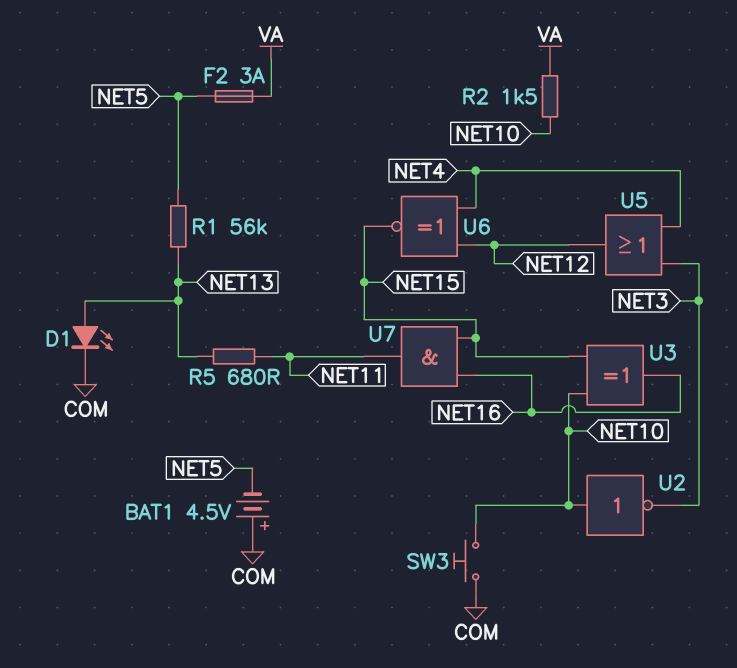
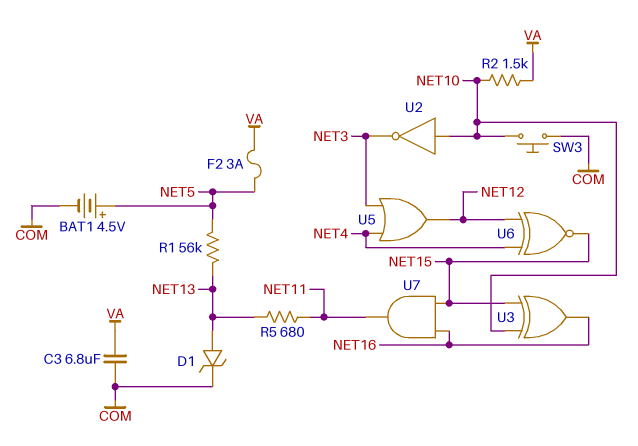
BAT1: 4.5V (plus COM, minus NET5) -> 4.5V (plus NET5, minus COM)
C3: none -> 6.8uF (COM, VA)
D1: LED (A NET13, K COM) -> zener (A NET13, K COM)

